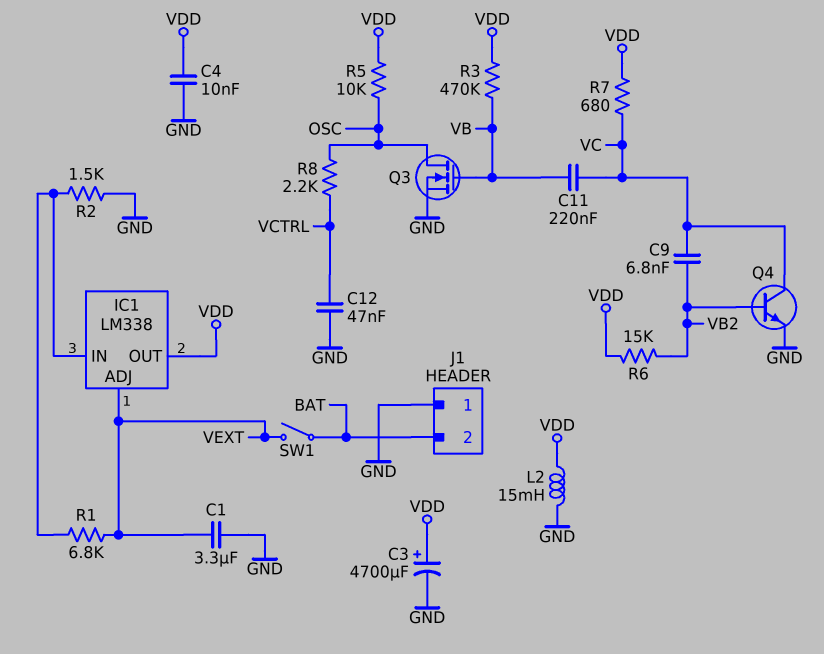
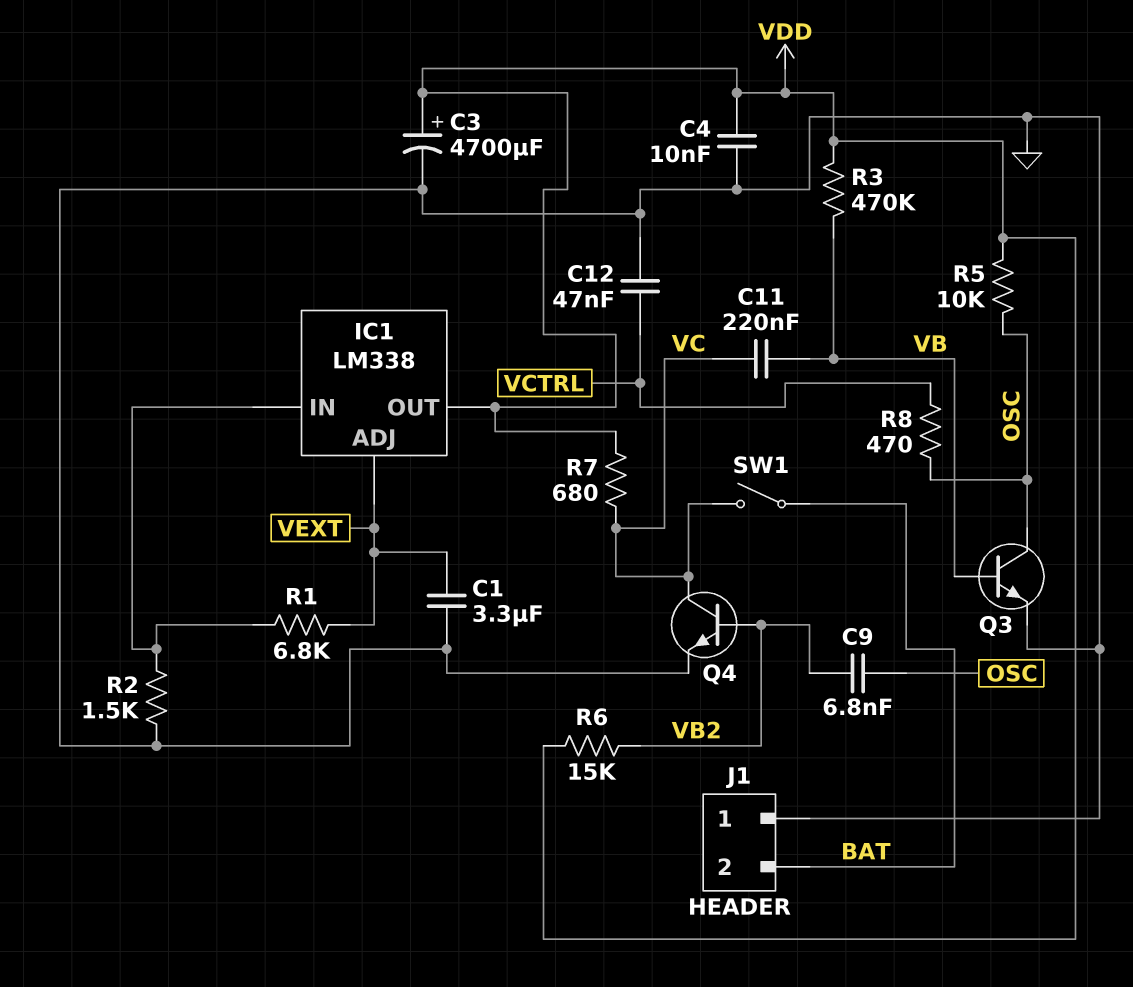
C9: 6.8nF (VB2, VC) -> 6.8nF (OSC, VB2)
L2: 15mH (GND, VDD) -> none
Q3: NMOS (G VB, D OSC, S GND) -> NPN (B VB, C OSC, E GND)
R8: 2.2k (OSC, VCTRL) -> 470 (OSC, VCTRL)
SW1: switch (BAT, VEXT) -> switch (BAT, VC)

